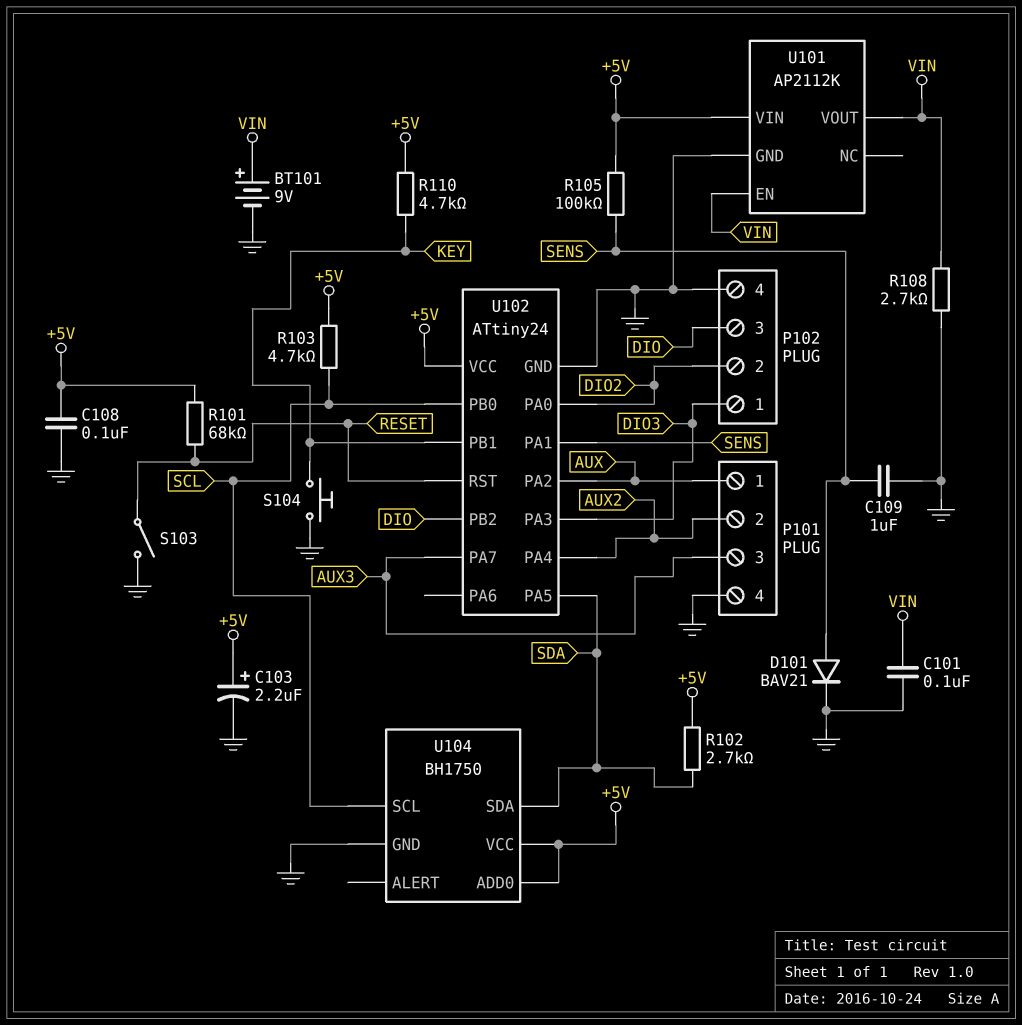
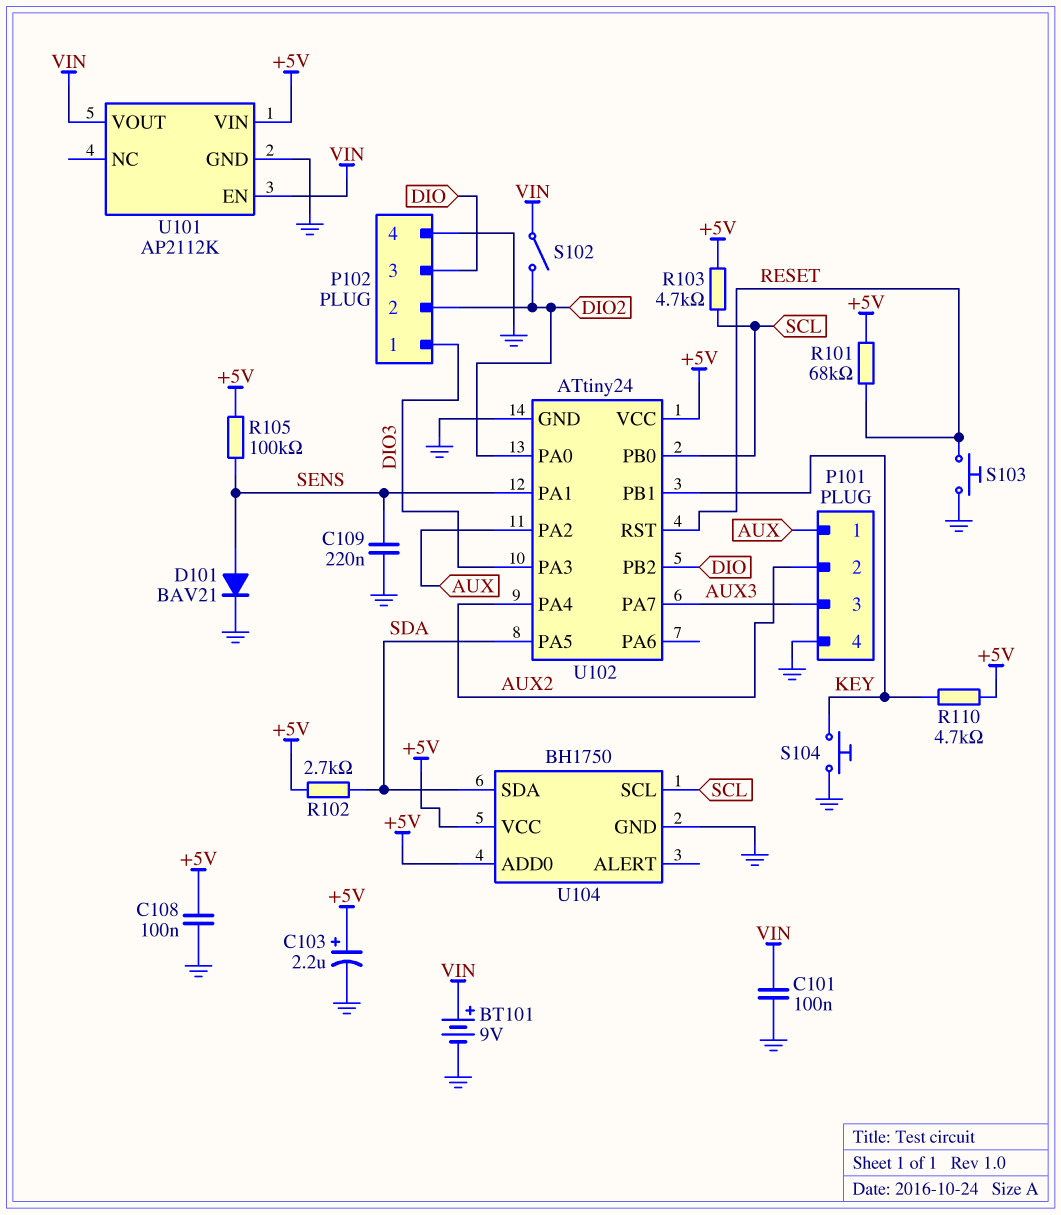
C109: 1uF (GND, SENS) -> 220nF (GND, SENS)
R108: 2.7k (GND, VIN) -> none
S102: none -> switch (DIO2, VIN)
S103: switch (GND, RESET) -> button (GND, RESET)

